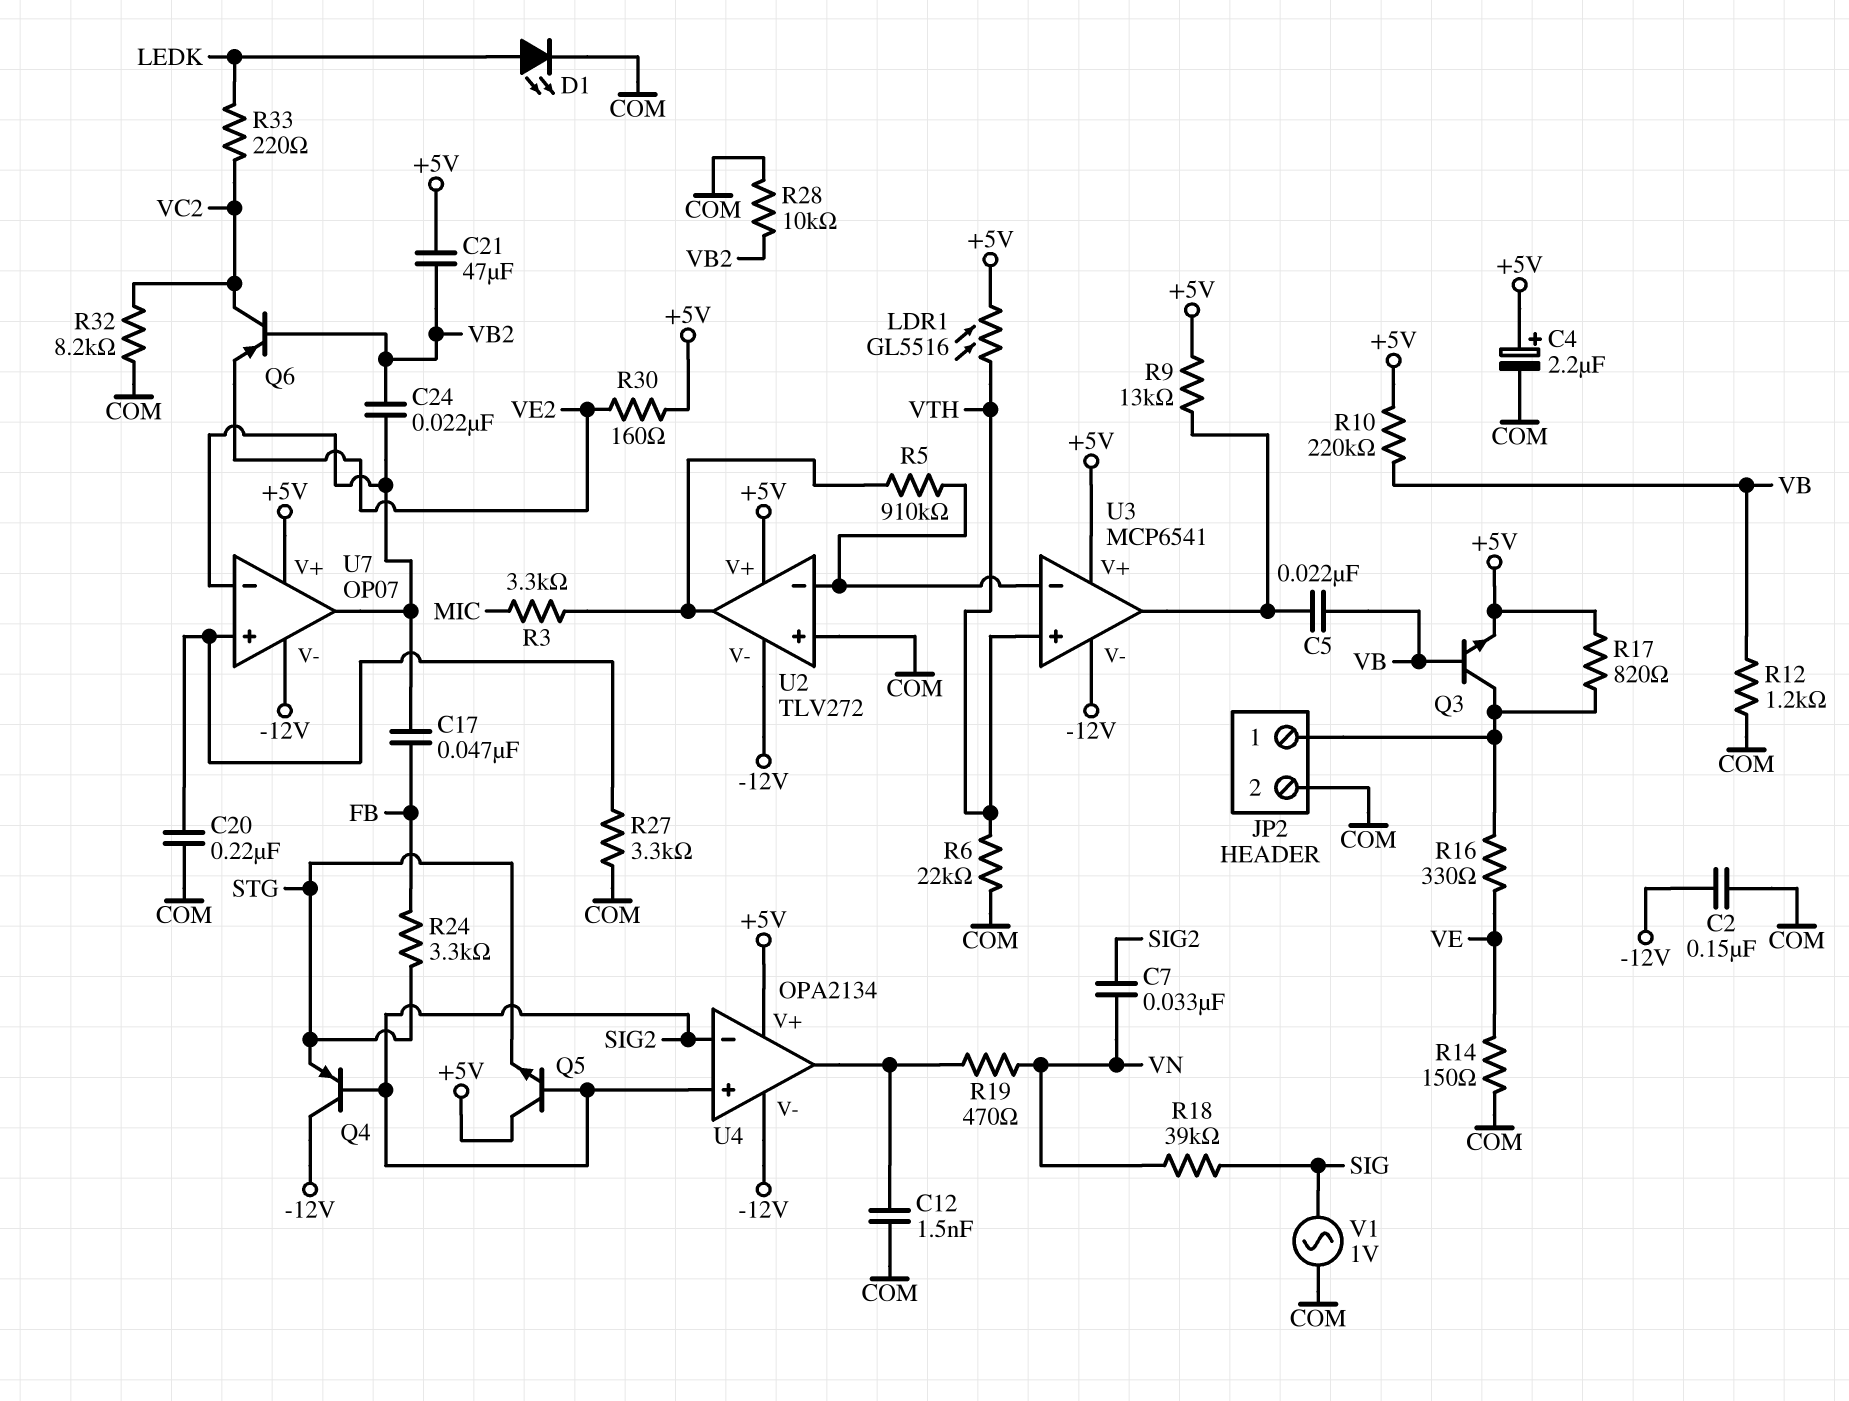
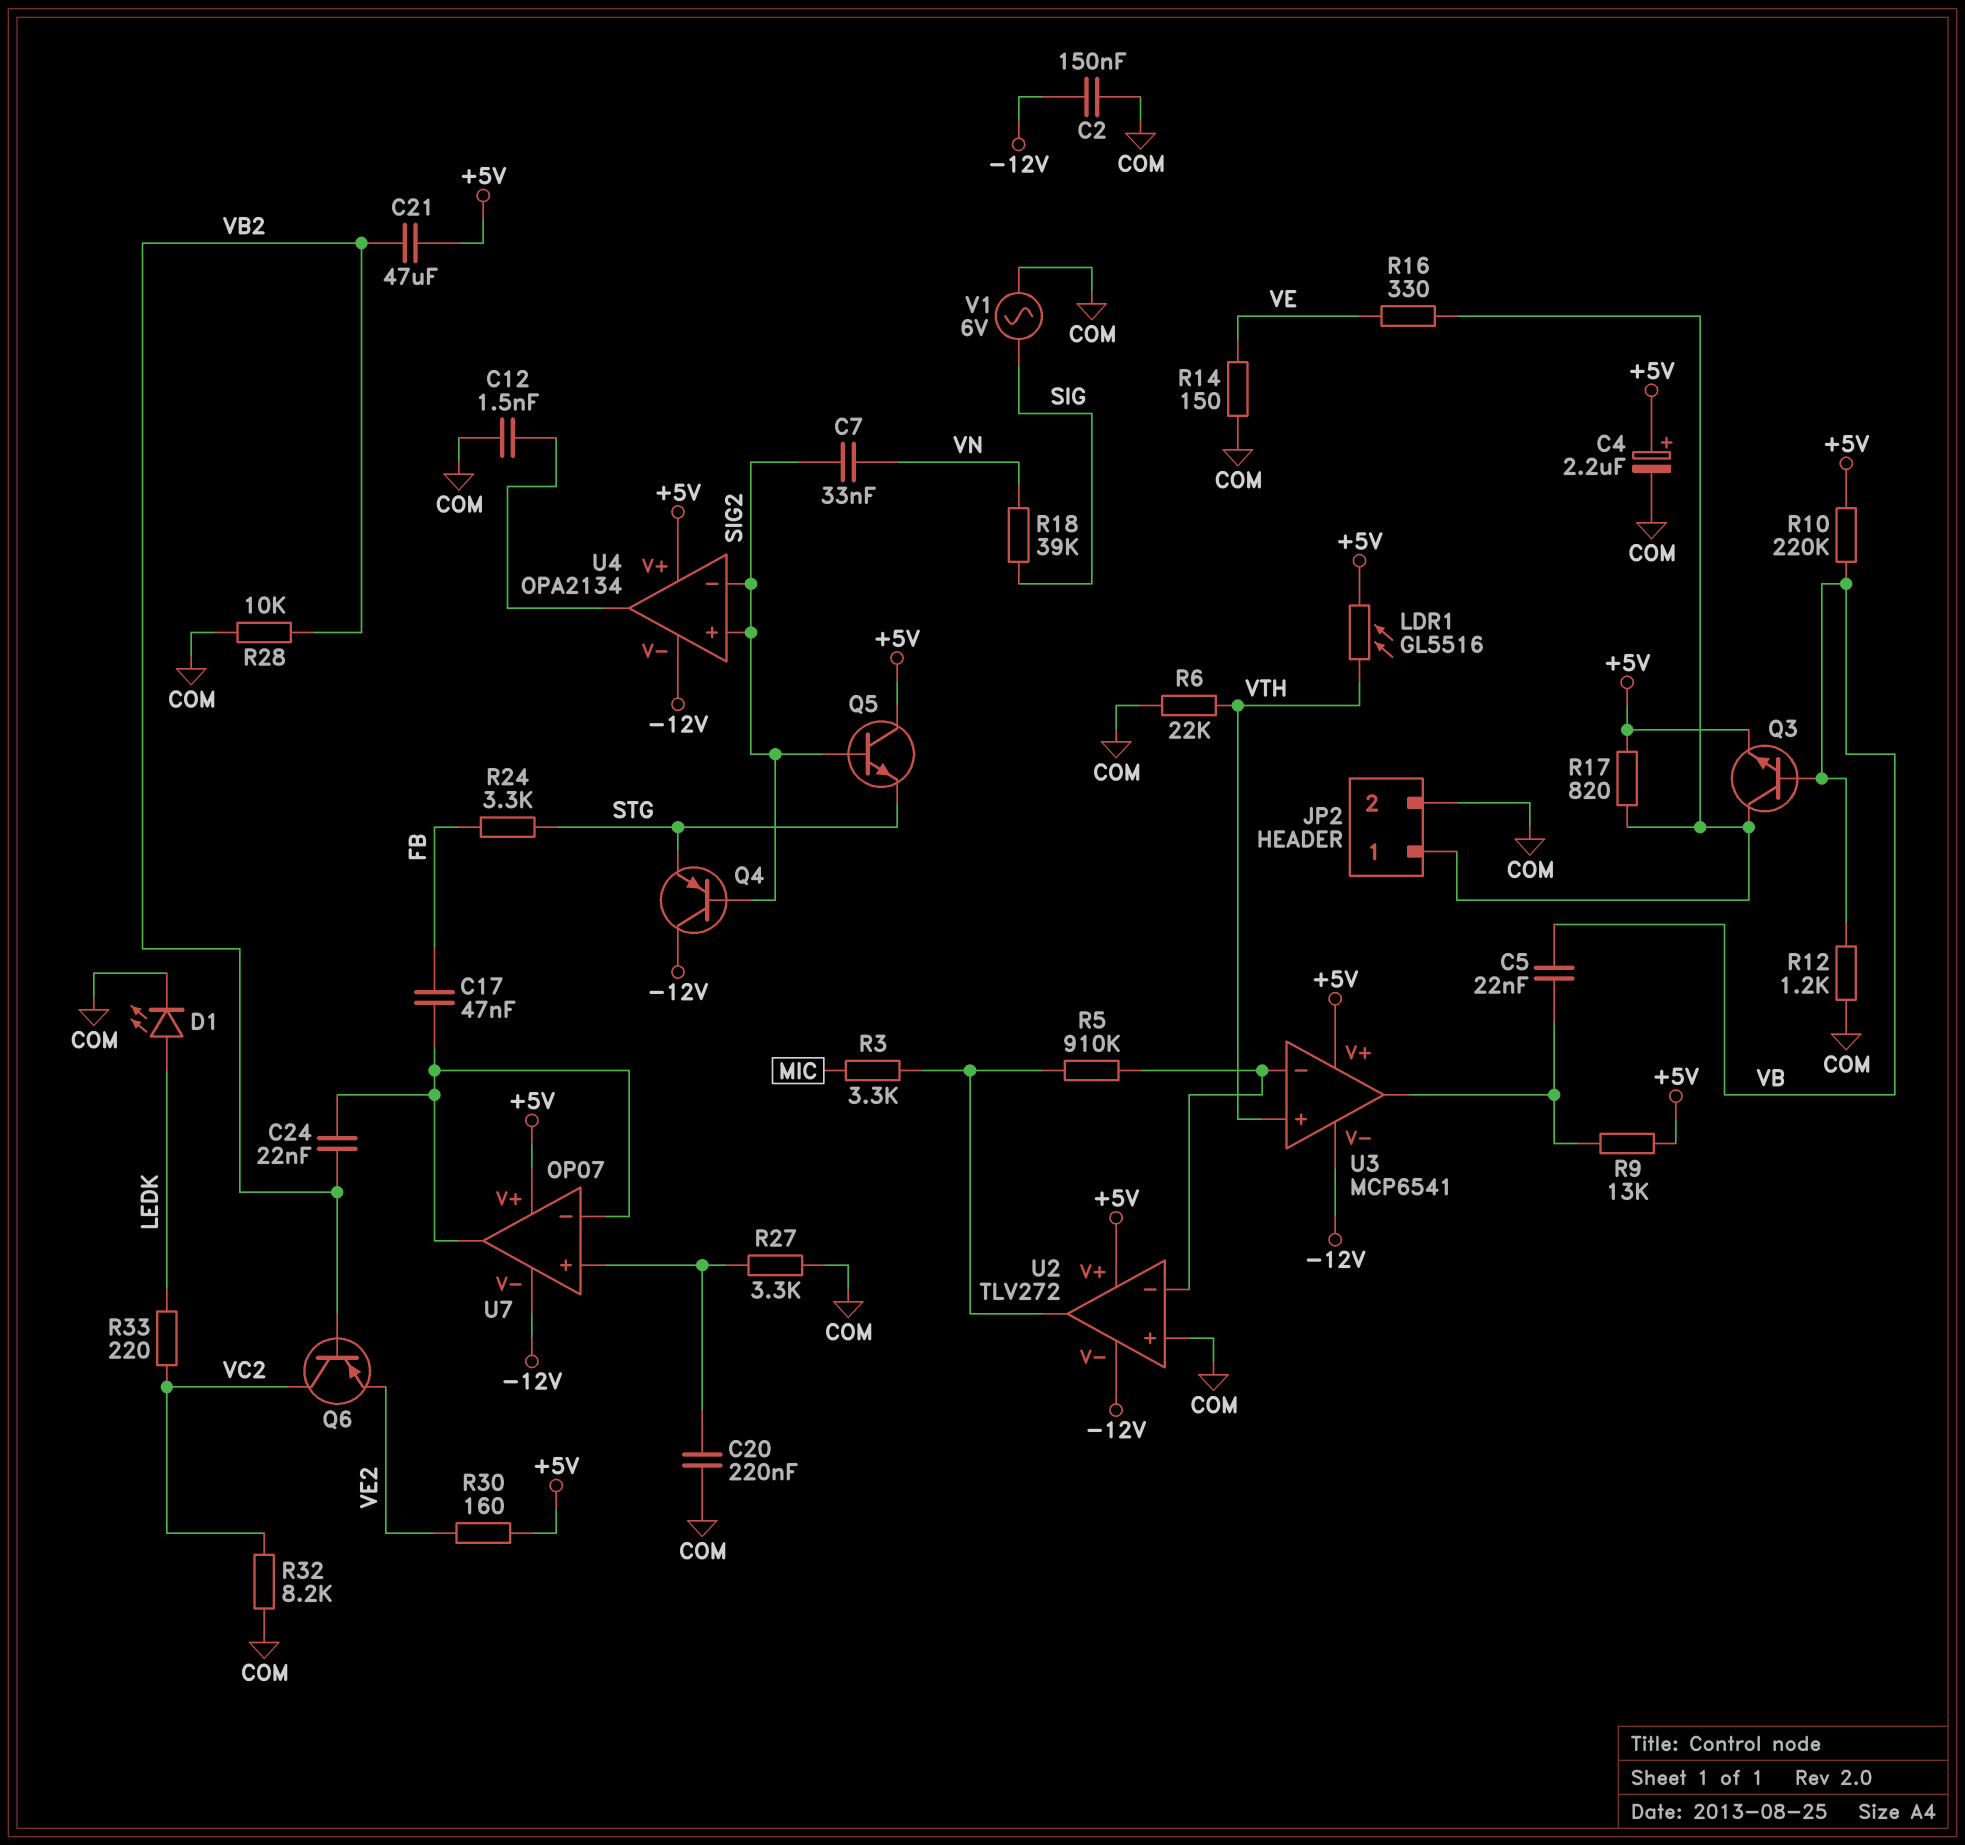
R19: 470 (U4/out, VN) -> none
V1: AC 1V (COM, SIG) -> AC 6V (COM, SIG)

